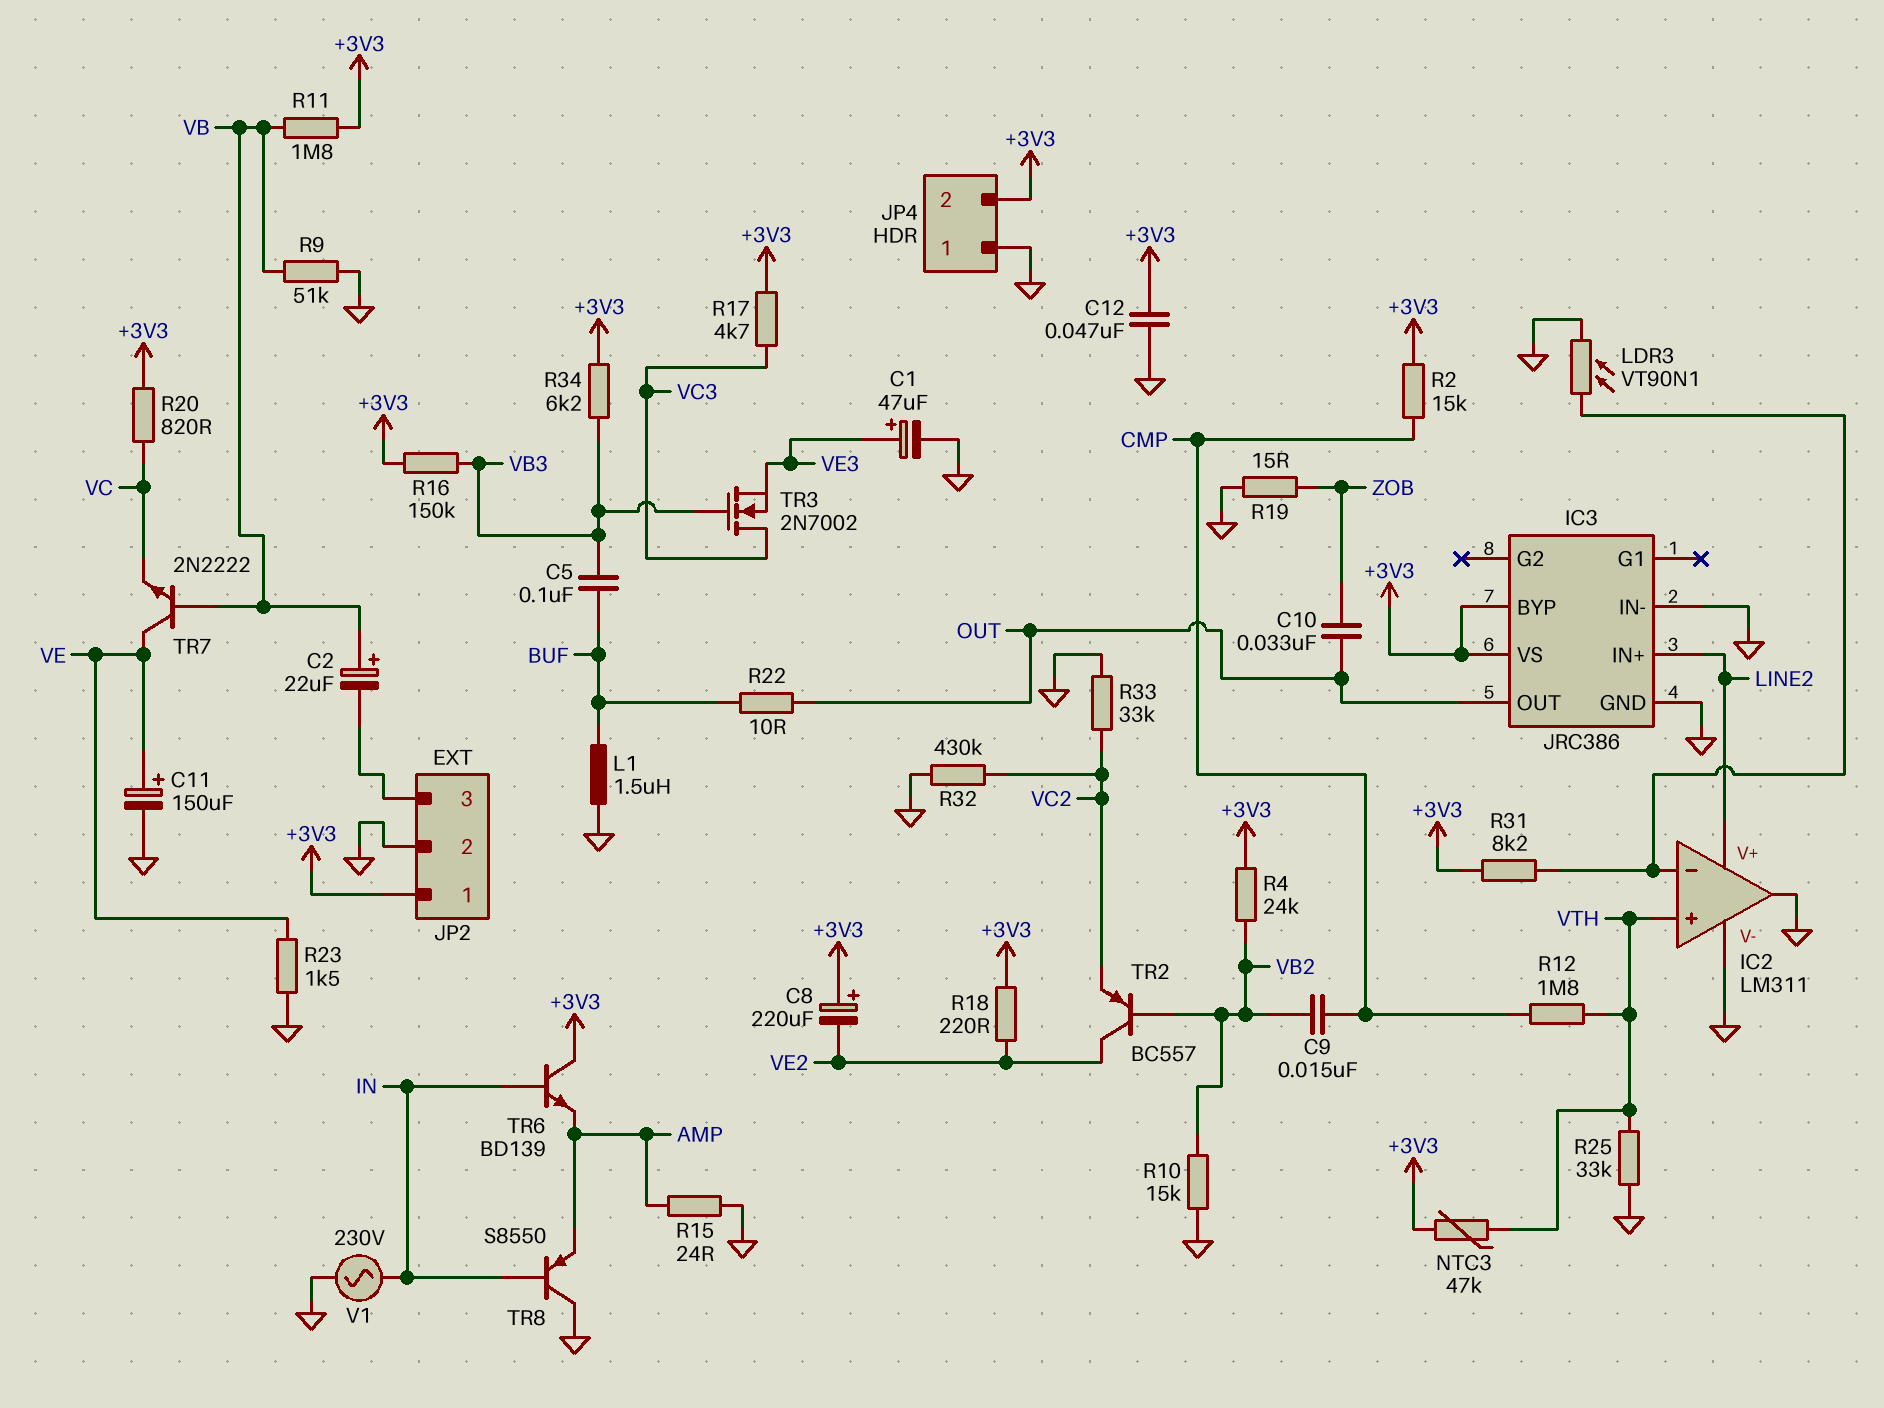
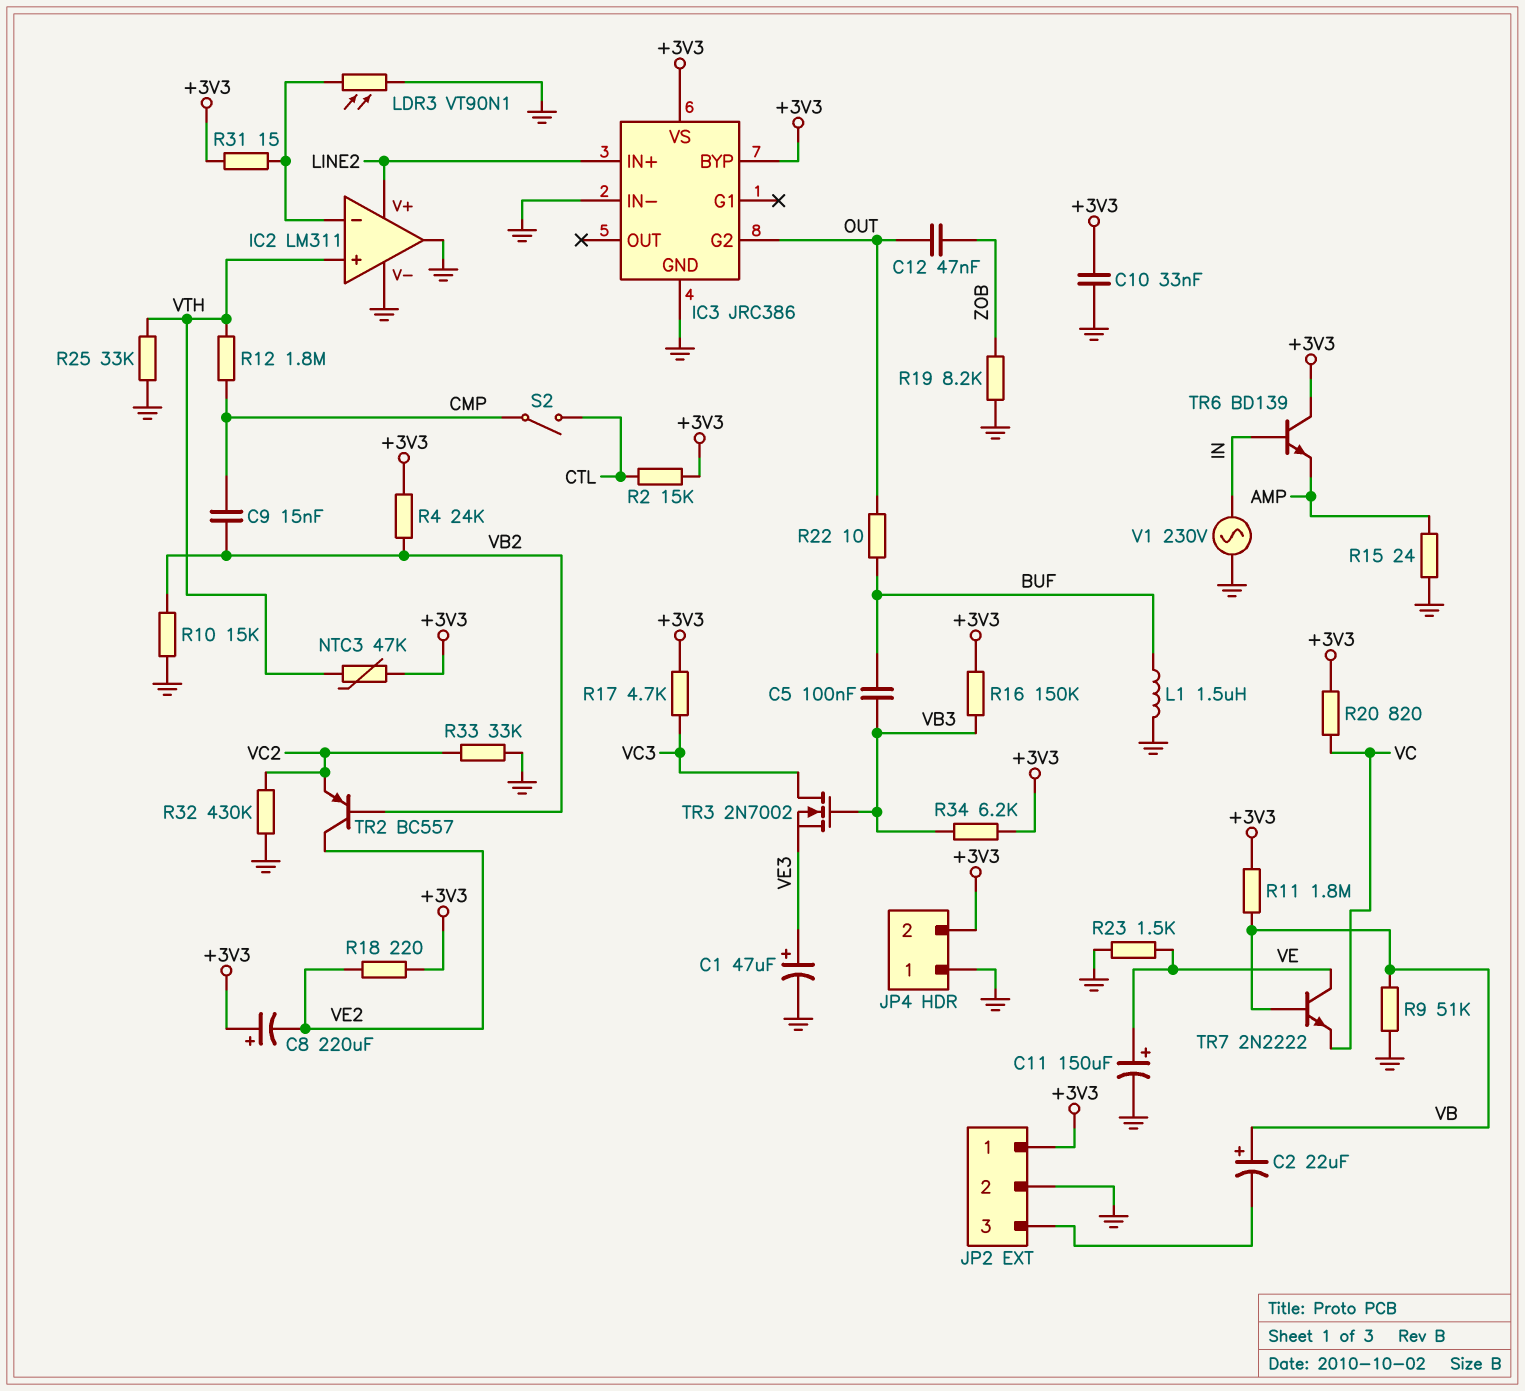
C10: 33nF (OUT, ZOB) -> 33nF (+3V3, GND)
C12: 47nF (+3V3, GND) -> 47nF (OUT, ZOB)
IC3 pin G2: none -> OUT
IC3 pin OUT: OUT -> none
R2: 15k (+3V3, CMP) -> 15k (+3V3, CTL)
R19: 15 (GND, ZOB) -> 8.2k (GND, ZOB)
R31: 8.2k (+3V3, IC2/in-) -> 15 (+3V3, IC2/in-)
S2: none -> switch (CMP, CTL)
TR8: PNP S8550 (B IN, C GND, E AMP) -> none

